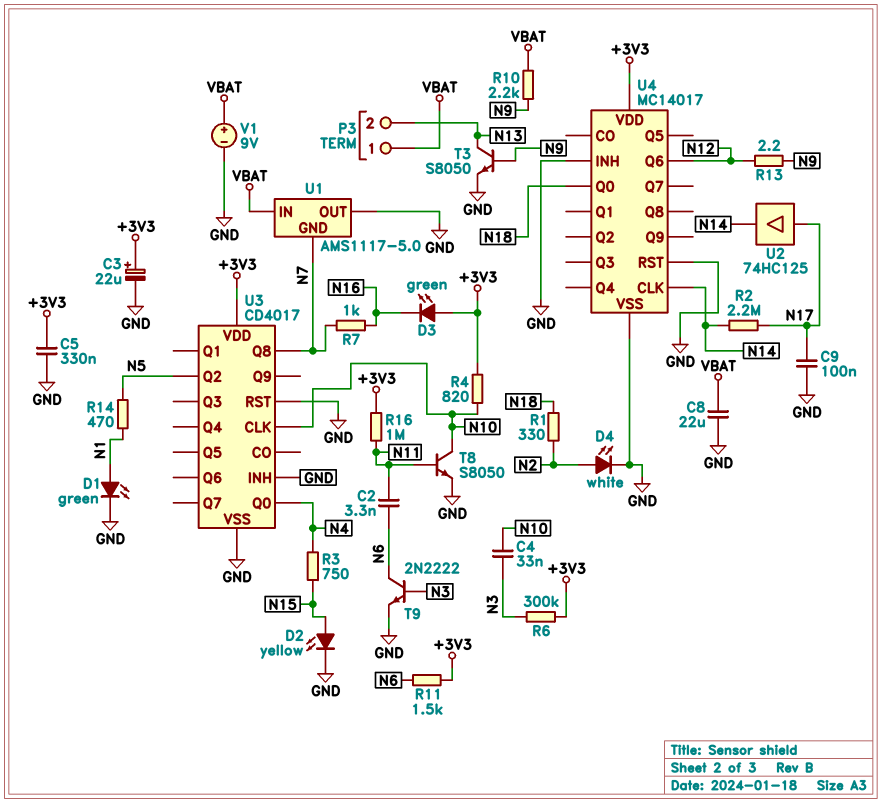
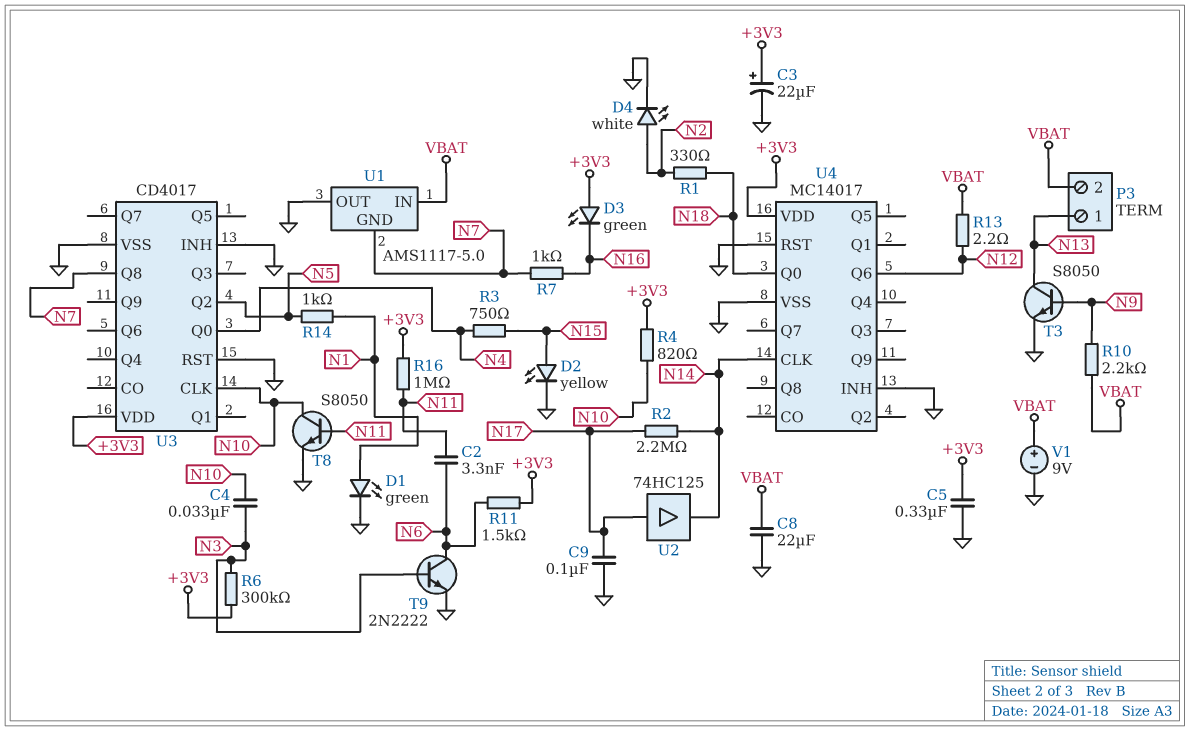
P3 pin 1: VBAT -> N13
P3 pin 2: N13 -> VBAT
R13: 2.2 (N9, N12) -> 2.2 (N12, VBAT)
R14: 470 (N1, N5) -> 1k (N1, N5)

